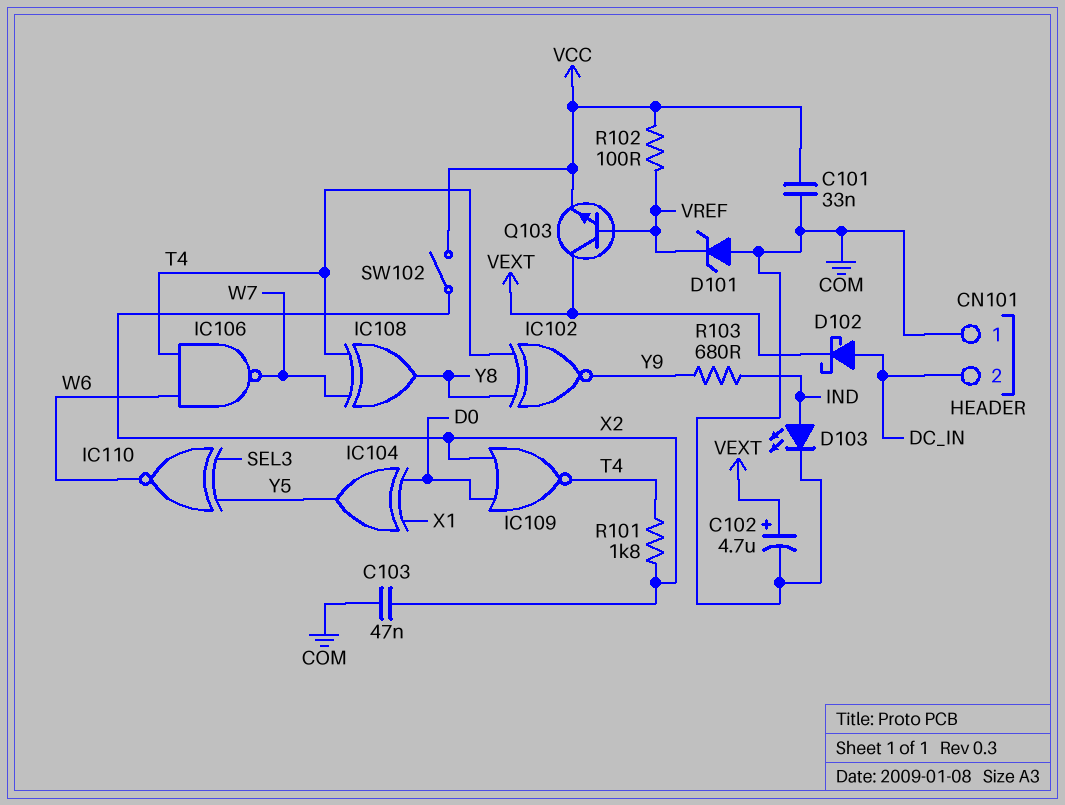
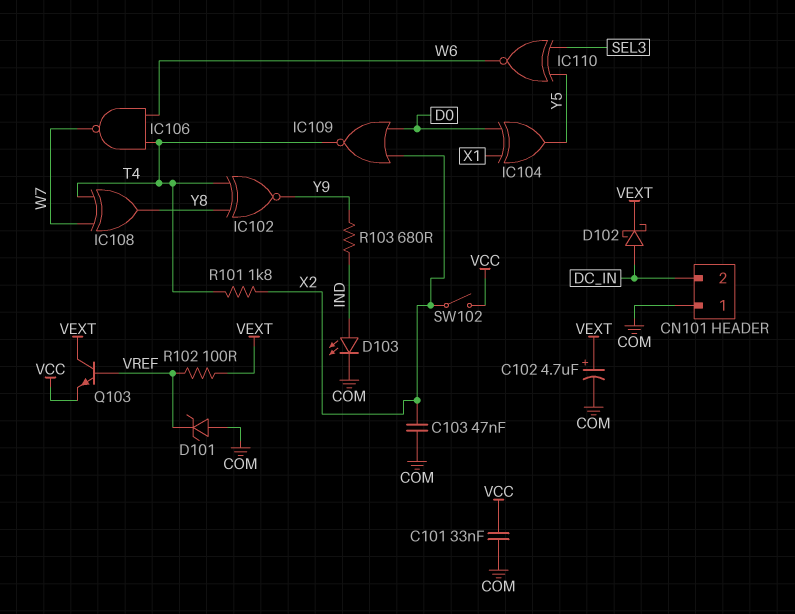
R102: 100 (VCC, VREF) -> 100 (VEXT, VREF)

